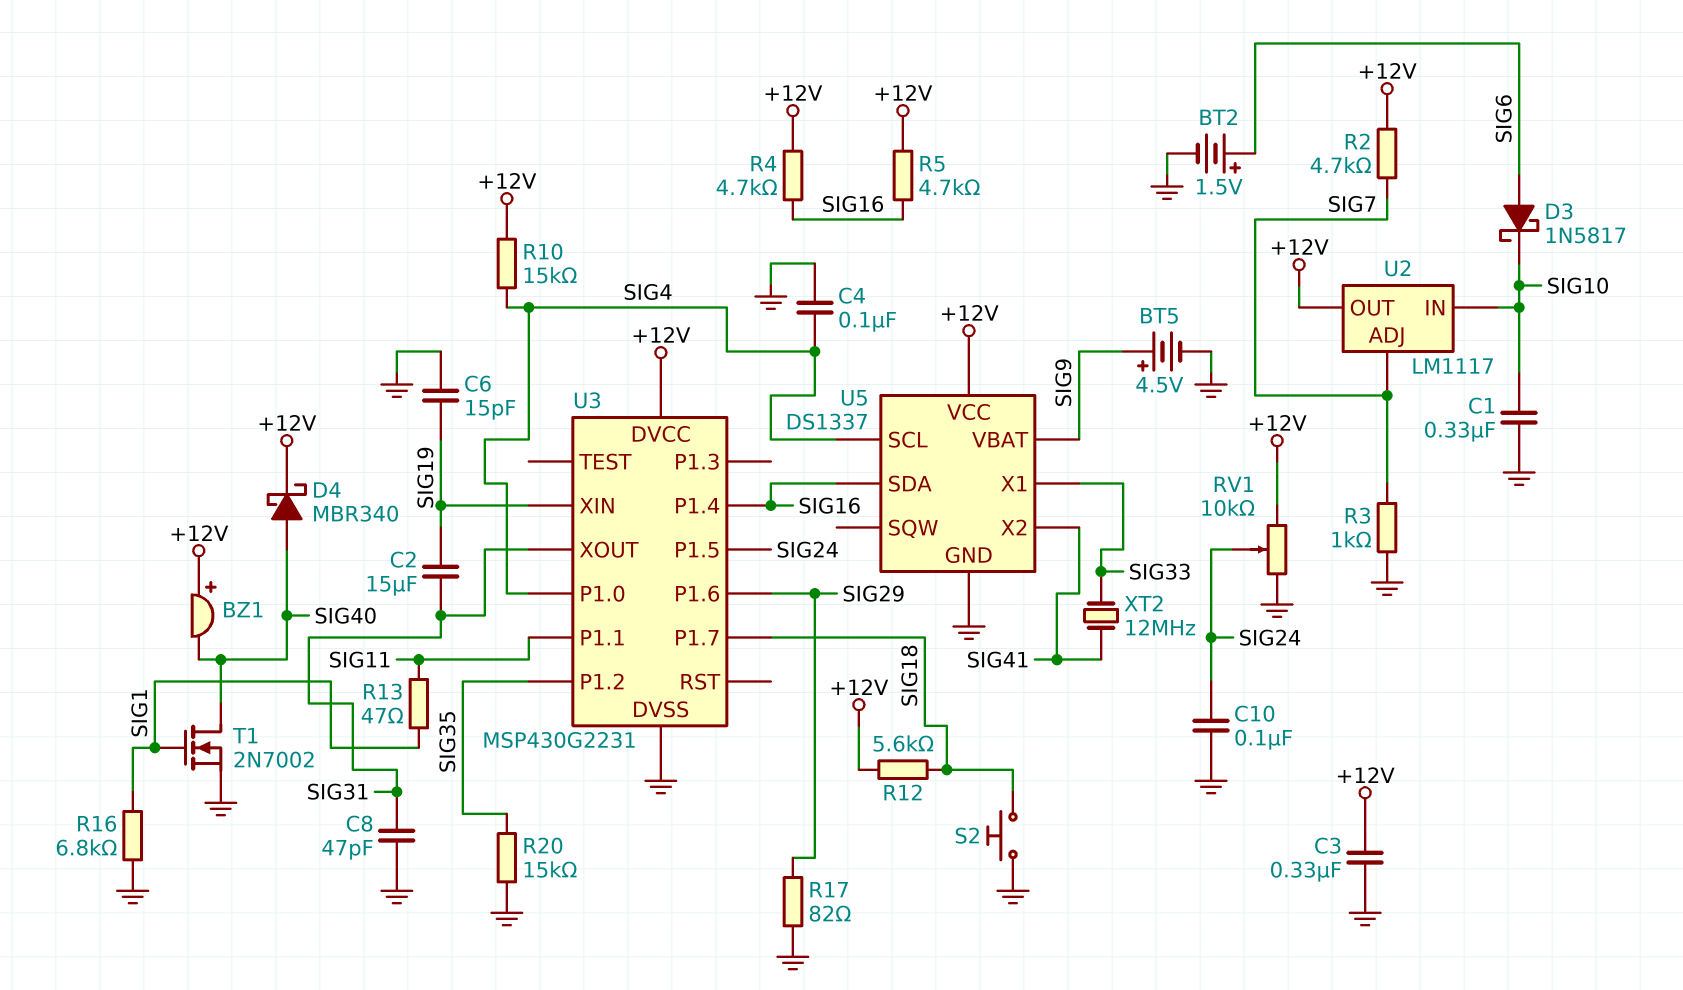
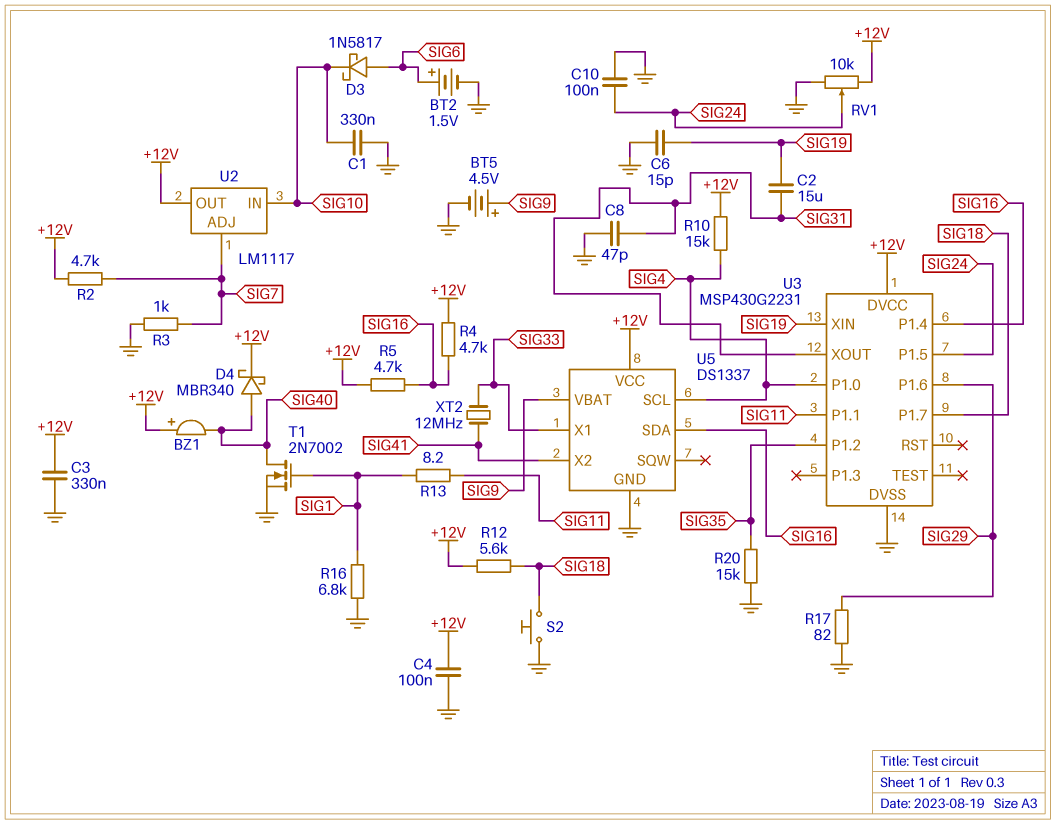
C4: 100nF (GND, SIG4) -> 100nF (+12V, GND)
R13: 47 (SIG1, SIG11) -> 8.2 (SIG1, SIG11)

